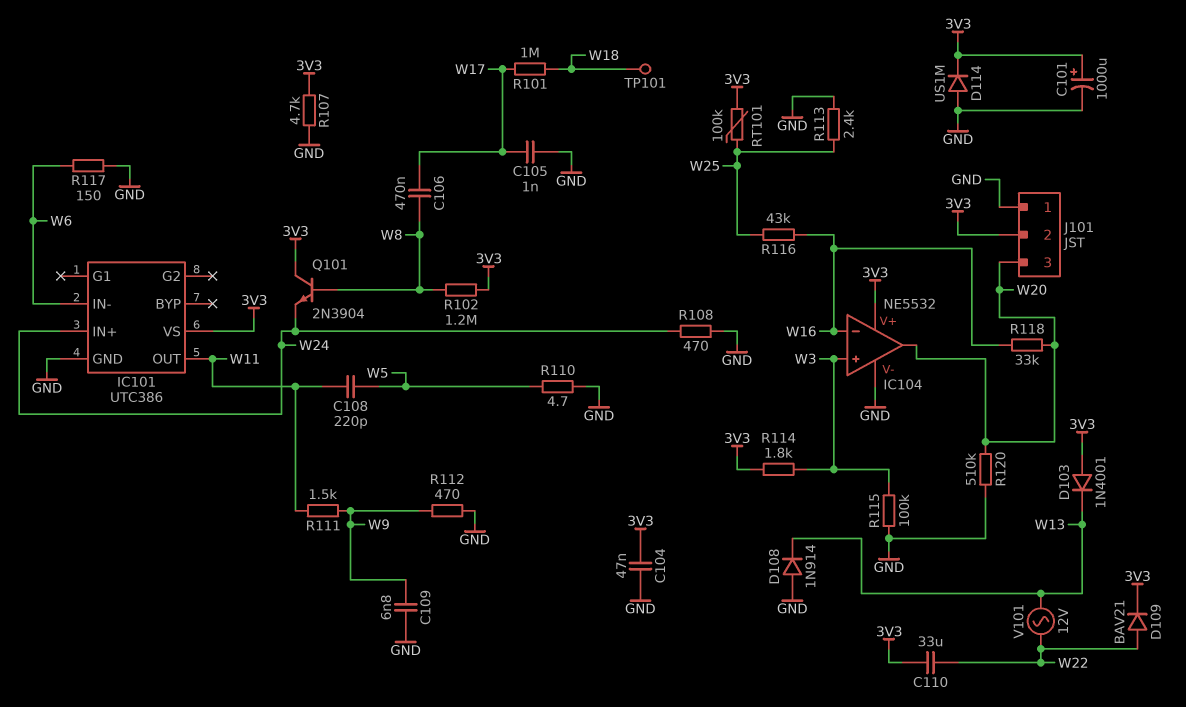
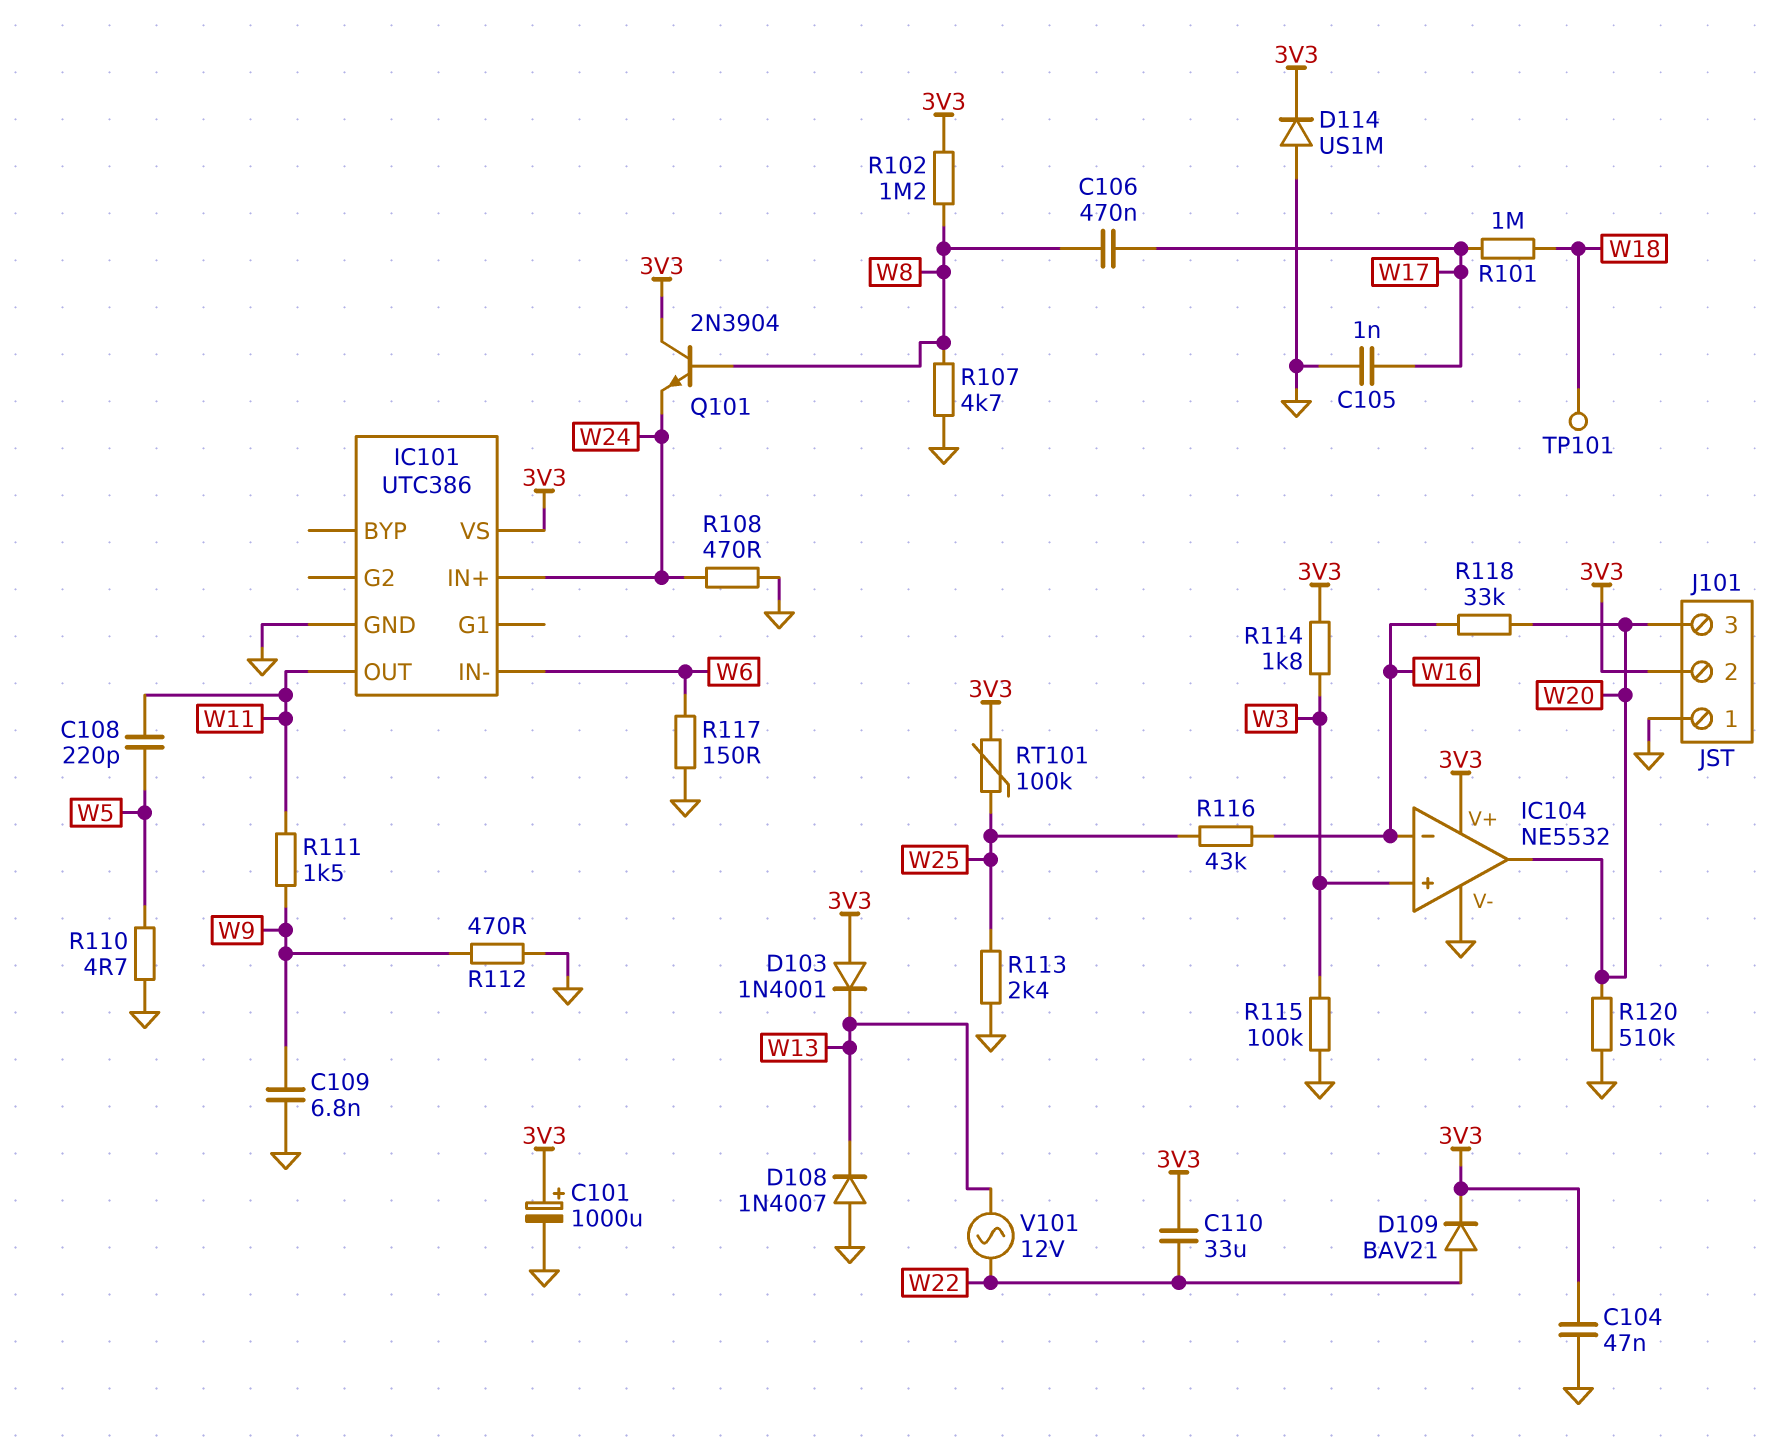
D108: diode 1N914 (A GND, K W13) -> diode 1N4007 (A GND, K W13)
R107: 4.7k (3V3, GND) -> 4.7k (GND, W8)

